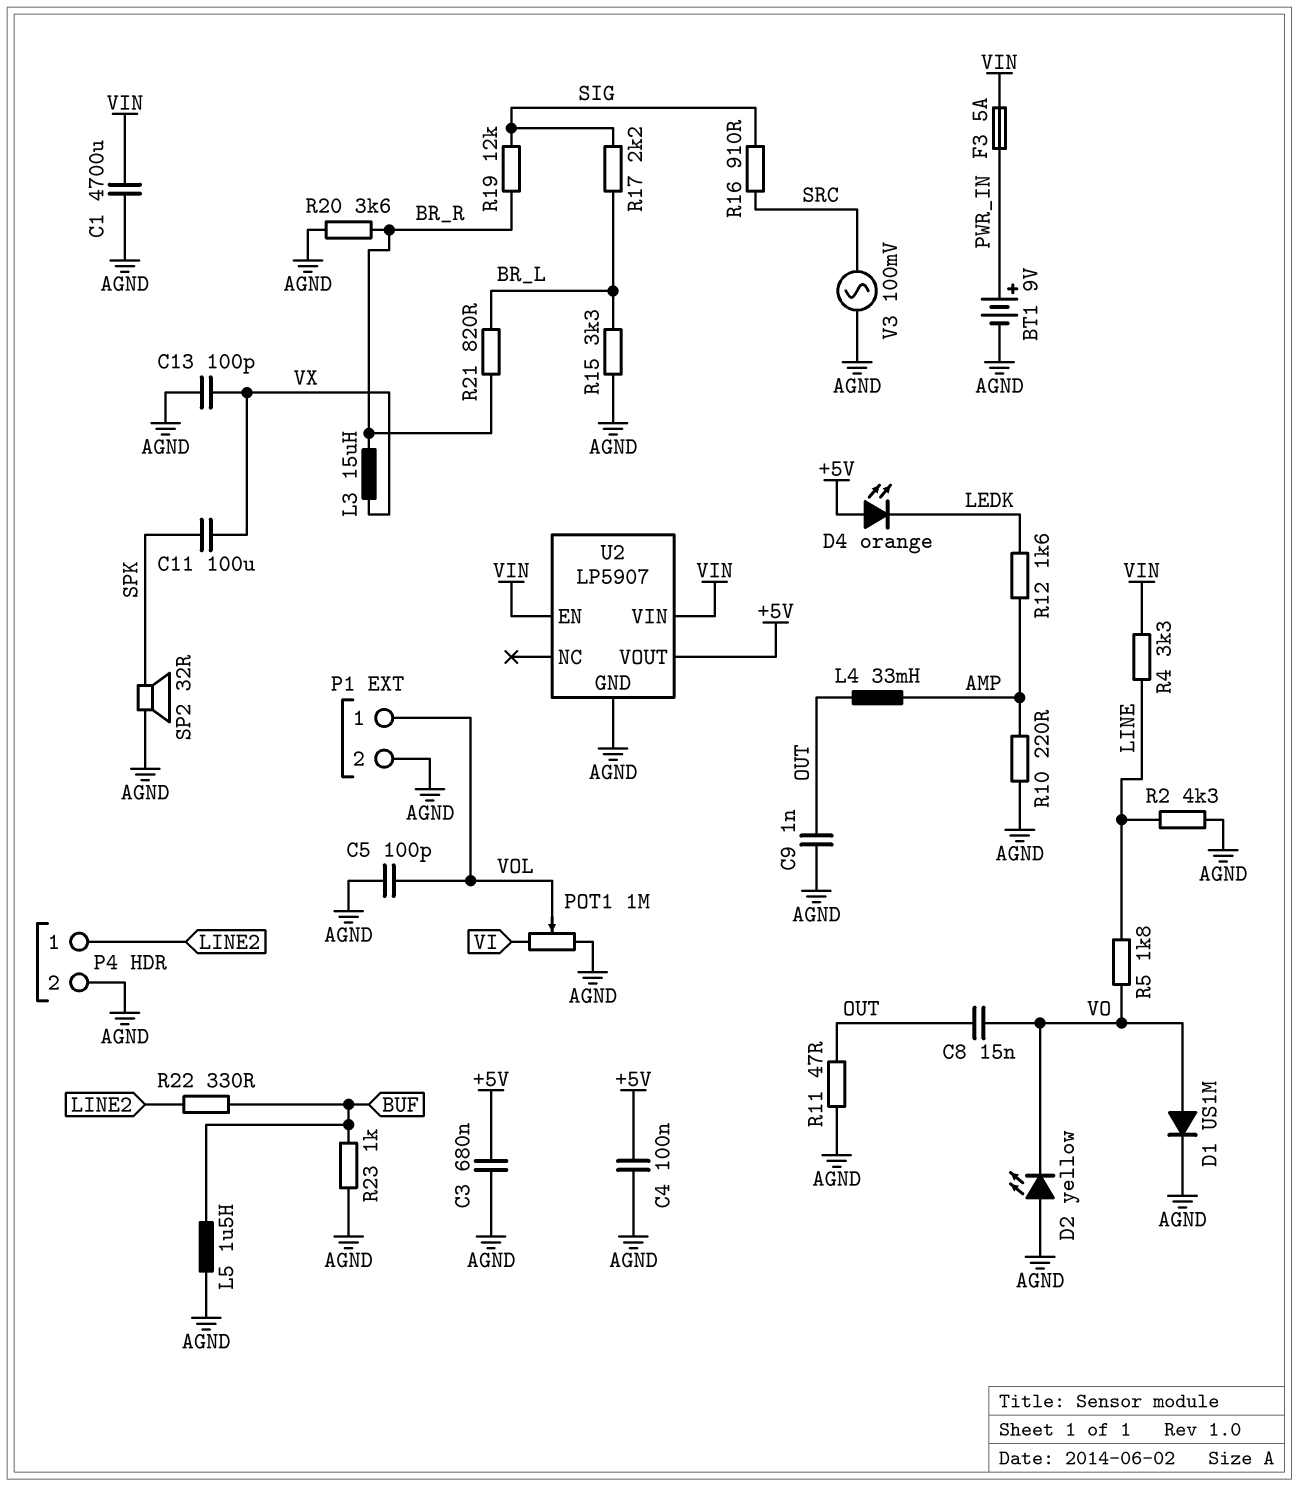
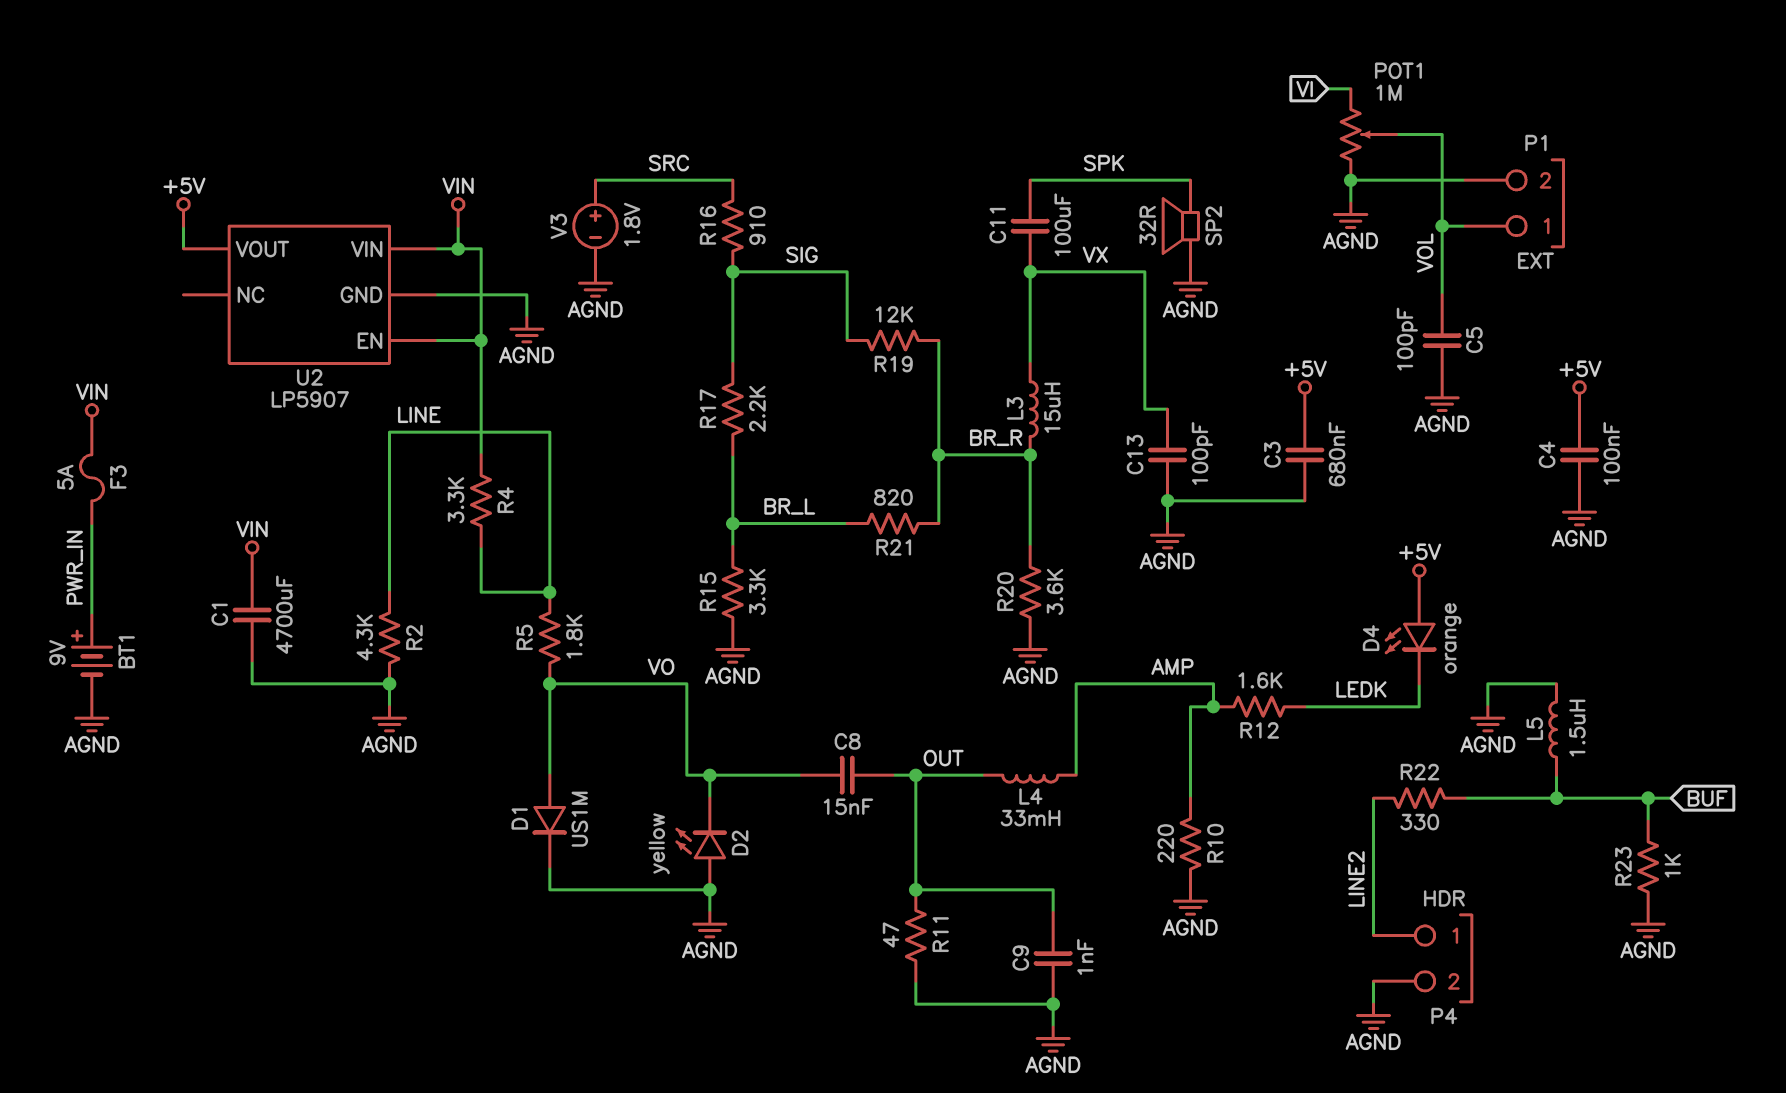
V3: AC 100mV (AGND, SRC) -> 1.8V (plus SRC, minus AGND)

